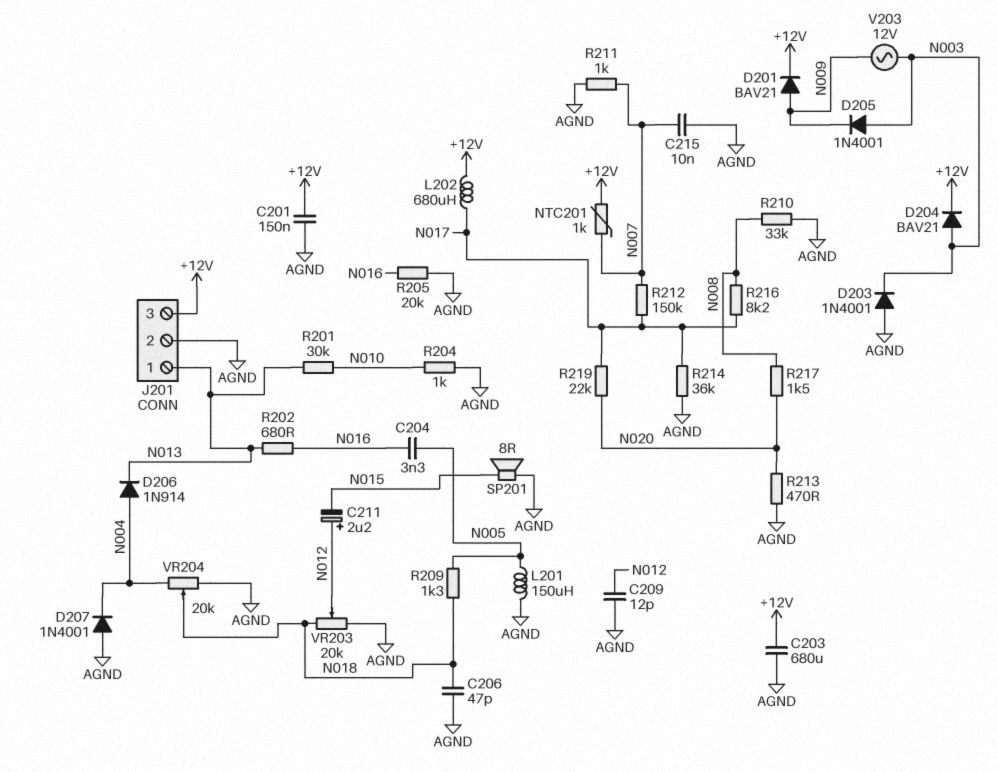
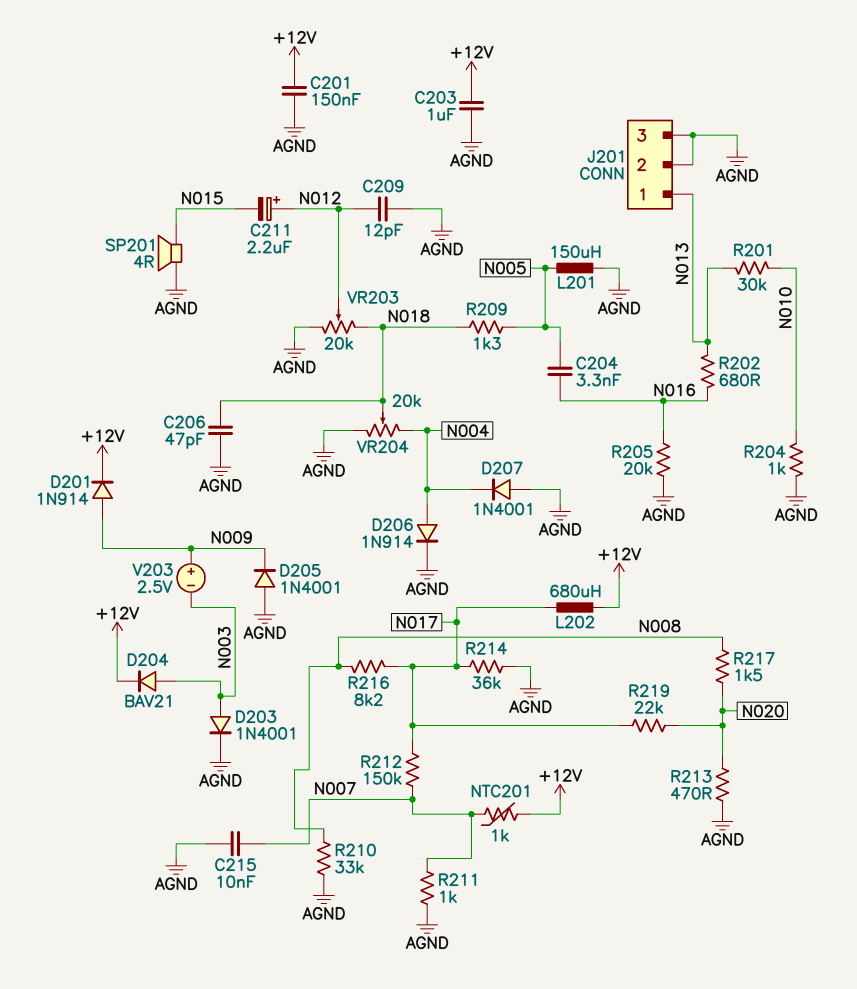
C203: 680uF (+12V, AGND) -> 1uF (+12V, AGND)
D201: diode BAV21 (A N009, K +12V) -> diode 1N914 (A N009, K +12V)
D203: diode 1N4001 (A AGND, K N003) -> diode 1N4001 (A N003, K AGND)
D205: diode 1N4001 (A N003, K N009) -> diode 1N4001 (A AGND, K N009)
D206: diode 1N914 (A N004, K N013) -> diode 1N914 (A N004, K AGND)
J201 pin 3: +12V -> AGND
SP201: speaker 8R (AGND, N015) -> speaker 4R (AGND, N015)
V203: AC 12V (N003, N009) -> 2.5V (plus N009, minus N003)

